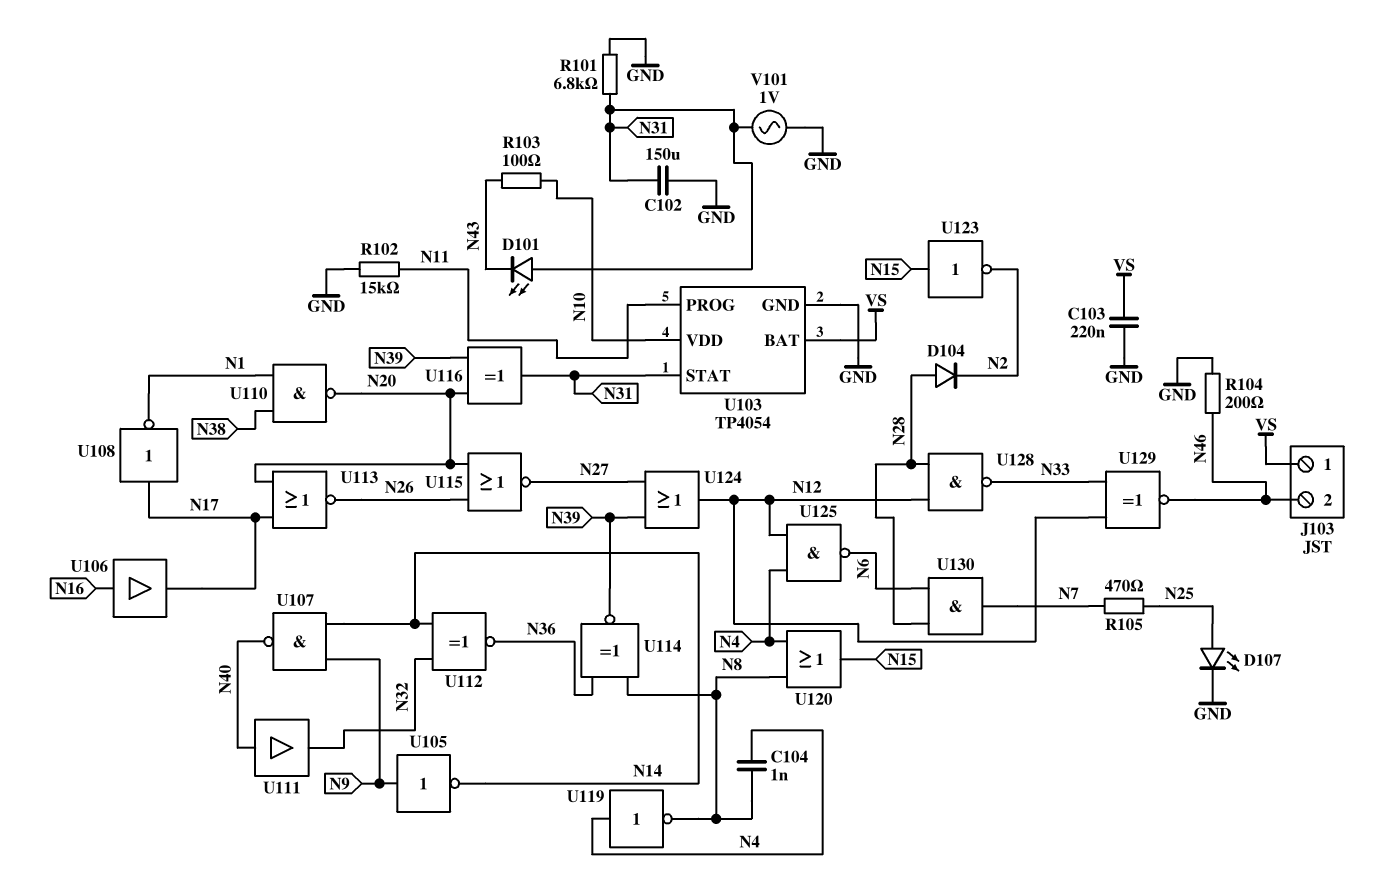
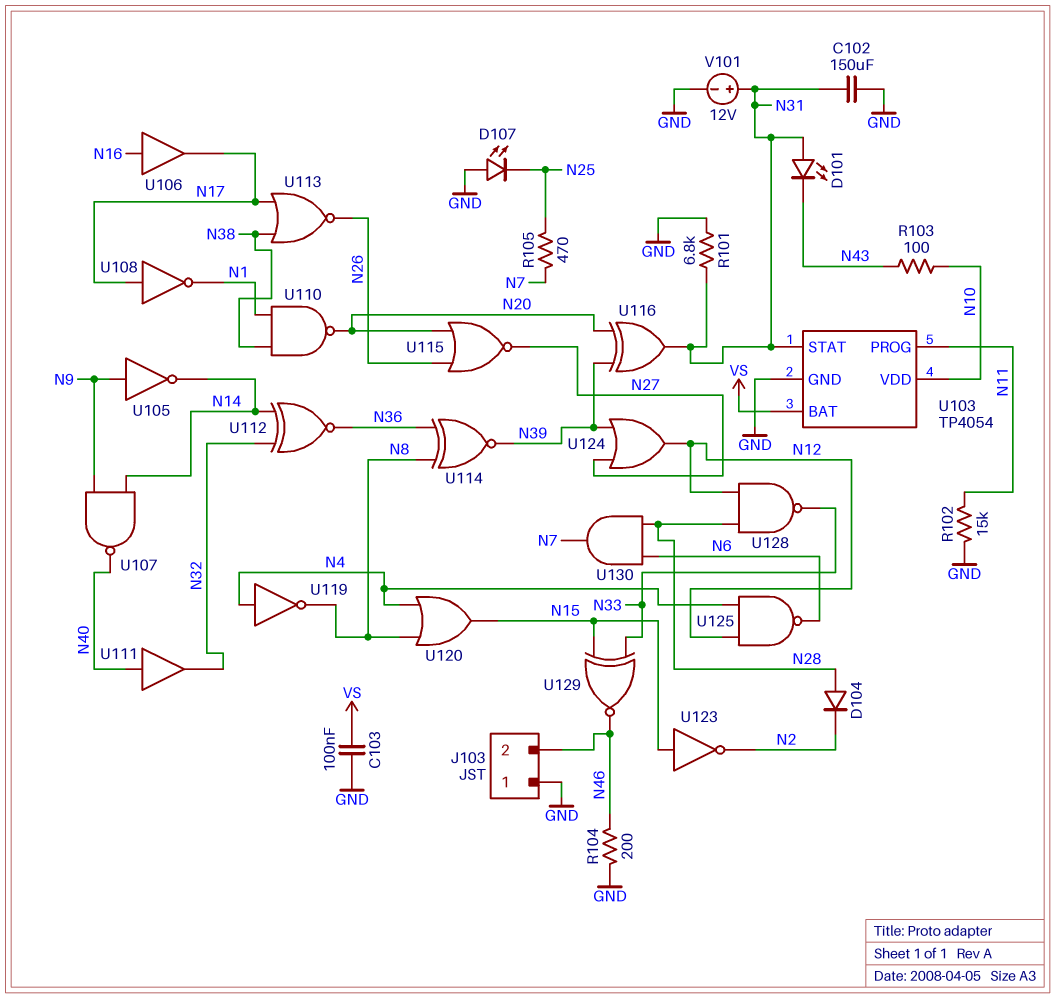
C103: 220nF (GND, VS) -> 100nF (GND, VS)
C104: 1nF (N4, N8) -> none
D107: LED (A N25, K GND) -> LED (A GND, K N25)
J103 pin 1: VS -> GND
U113: NOR (in N17, in N20, out N26) -> NOR (in N17, in N38, out N26)
U129: XNOR (in N12, in N33, out N46) -> XNOR (in N15, in N33, out N46)
V101: AC 1V (GND, N31) -> 12V (plus N31, minus GND)

